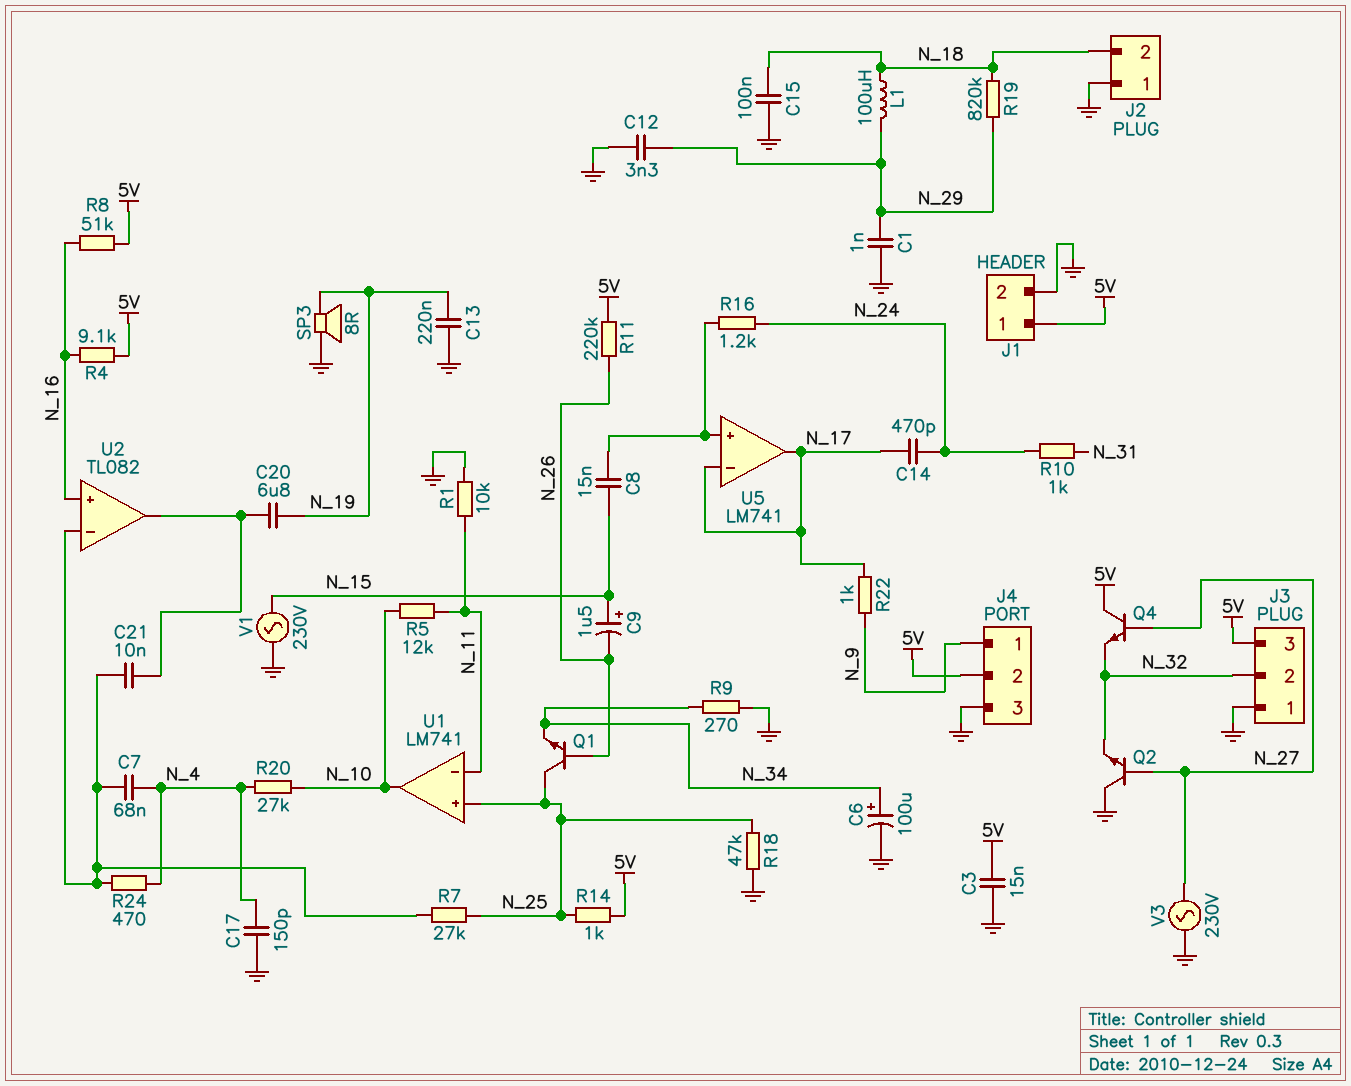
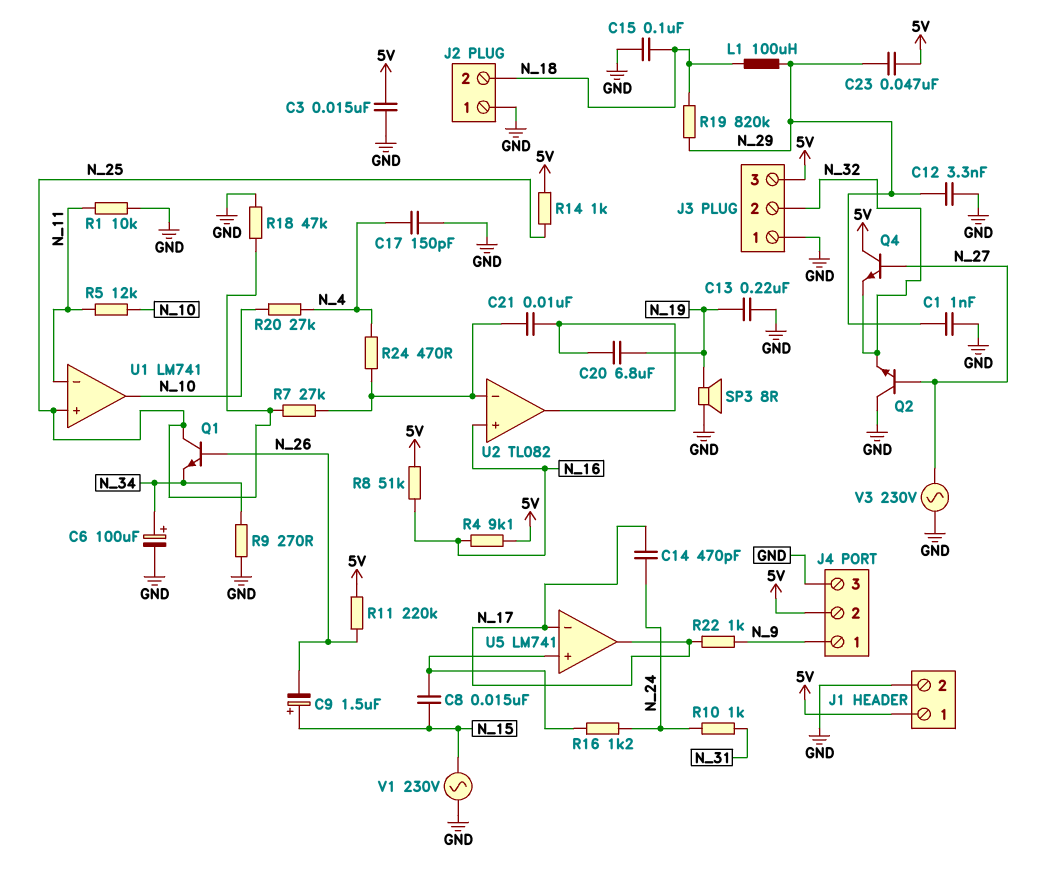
C7: 68nF (N_4, U2/in-) -> none
C23: none -> 47nF (5V, N_29)

